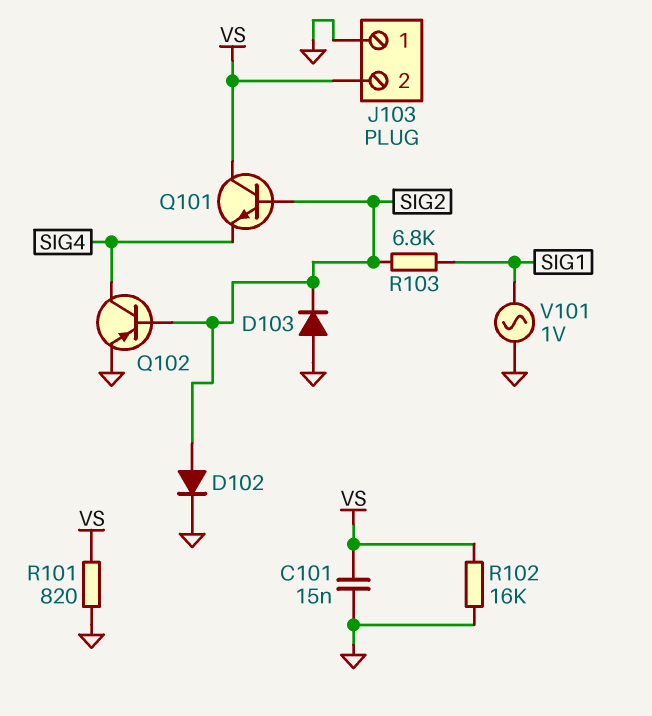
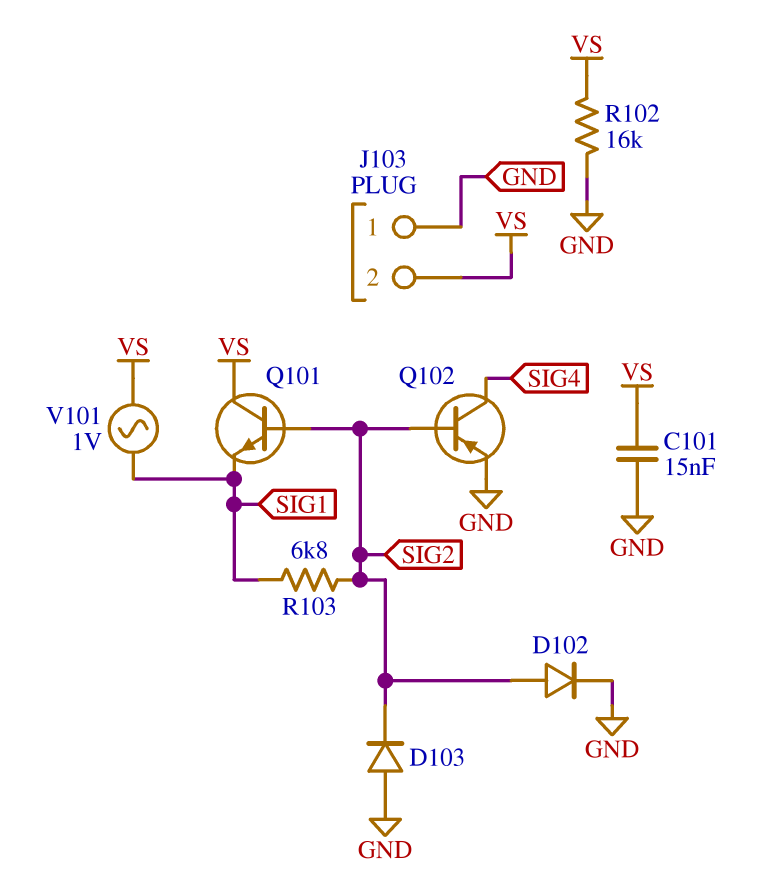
Q101: NPN (B SIG2, C VS, E SIG4) -> NPN (B SIG2, C VS, E SIG1)
R101: 820 (GND, VS) -> none
V101: AC 1V (GND, SIG1) -> AC 1V (SIG1, VS)

